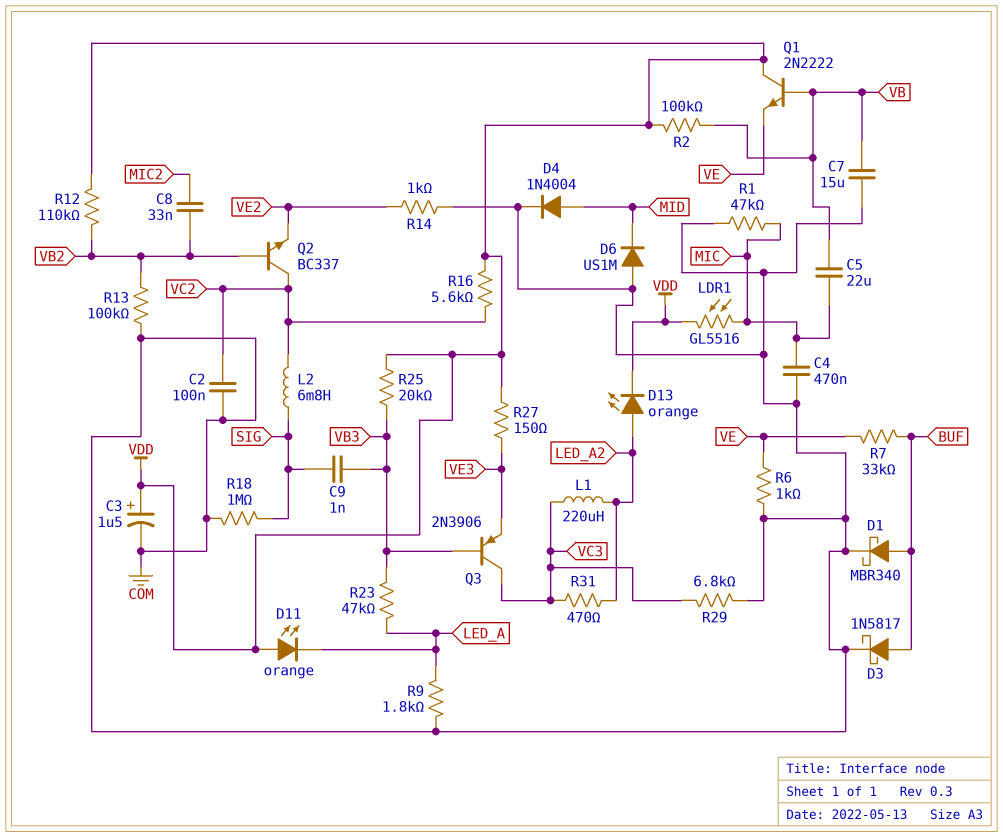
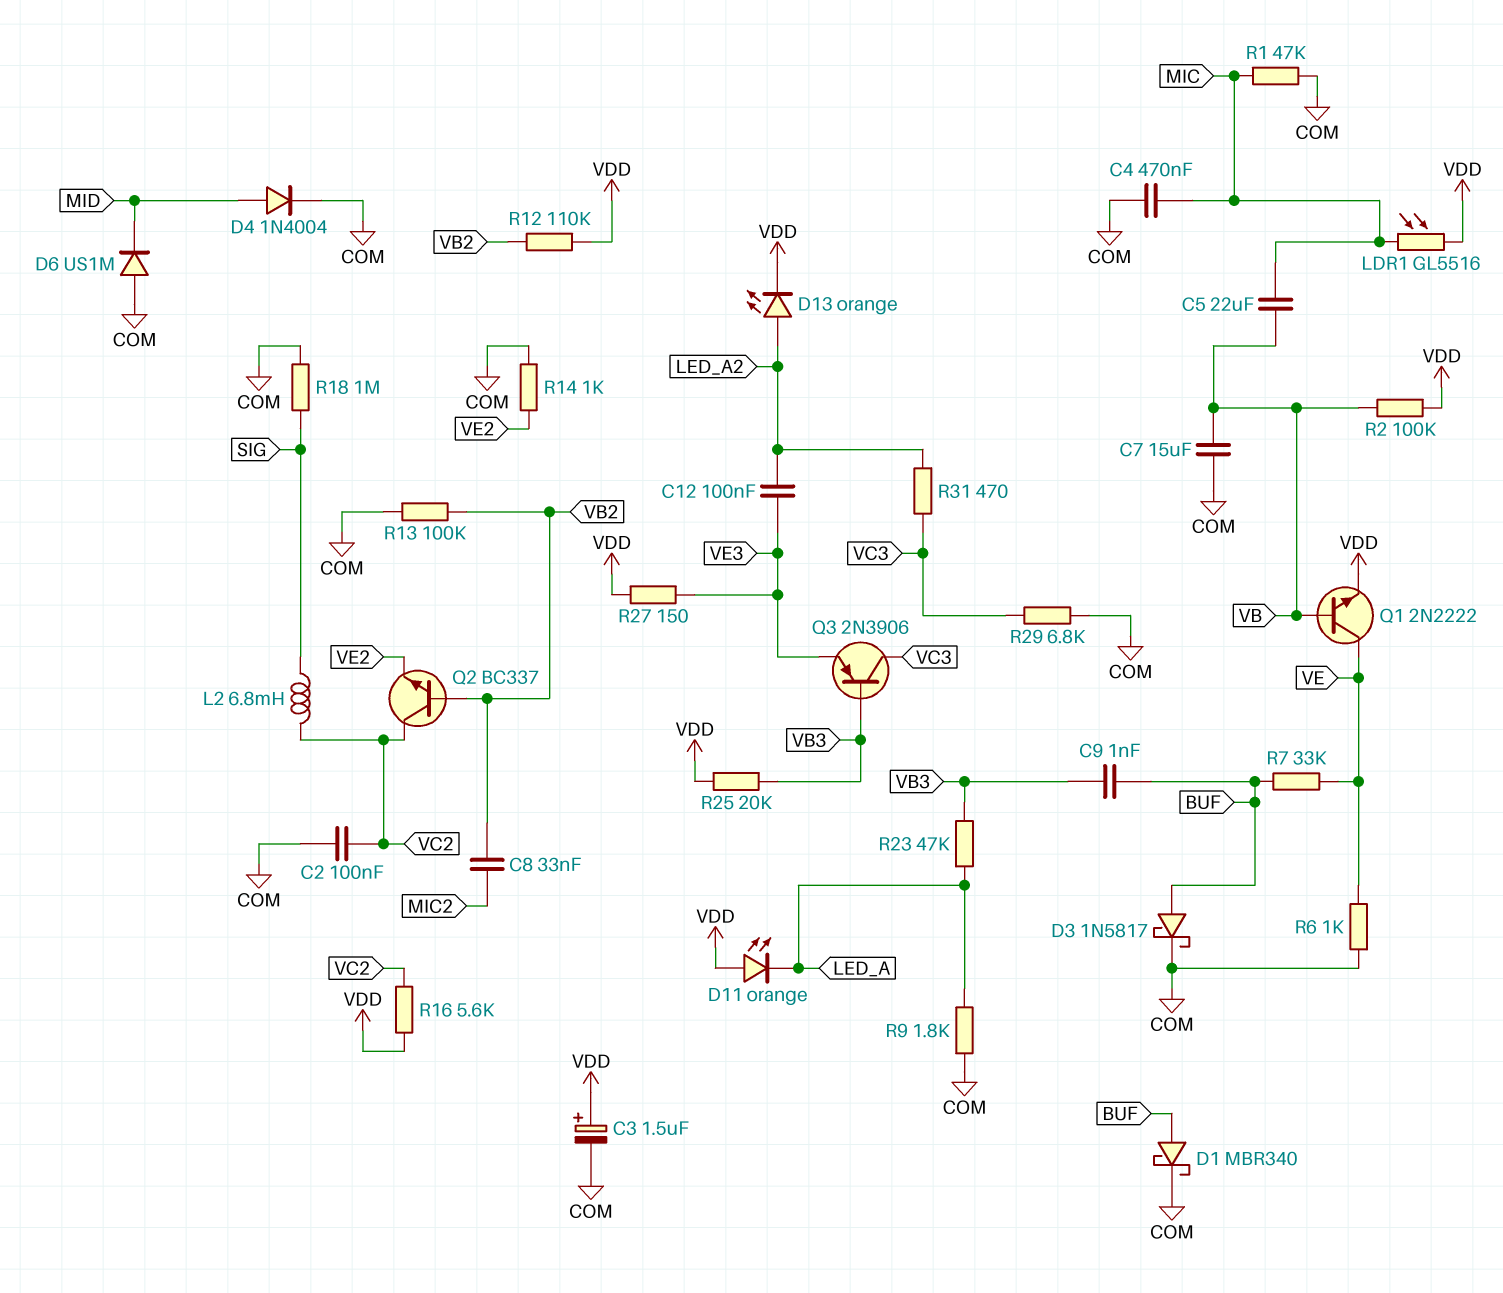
C9: 1nF (SIG, VB3) -> 1nF (BUF, VB3)
C12: none -> 100nF (LED_A2, VE3)
L1: 220uH (LED_A2, VC3) -> none
Q1: NPN 2N2222 (B VB, C VDD, E VE) -> NPN 2N2222 (B VB, C VE, E VDD)

